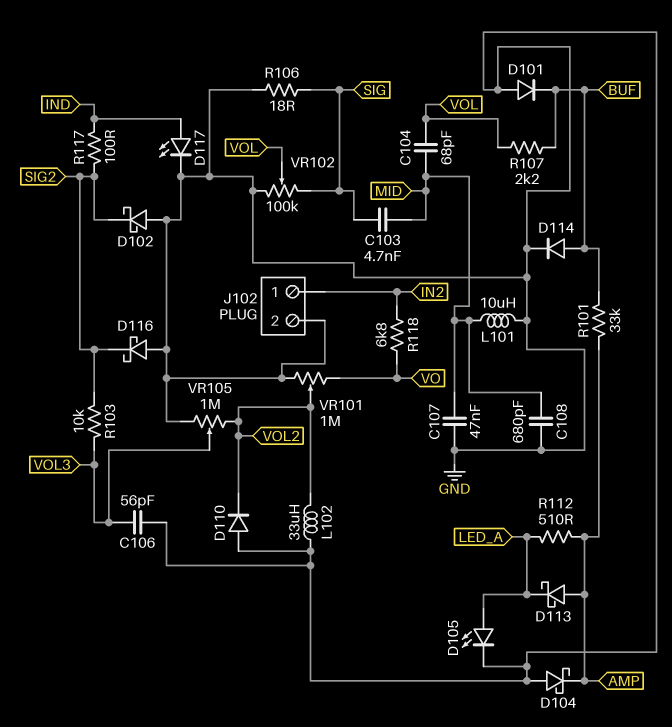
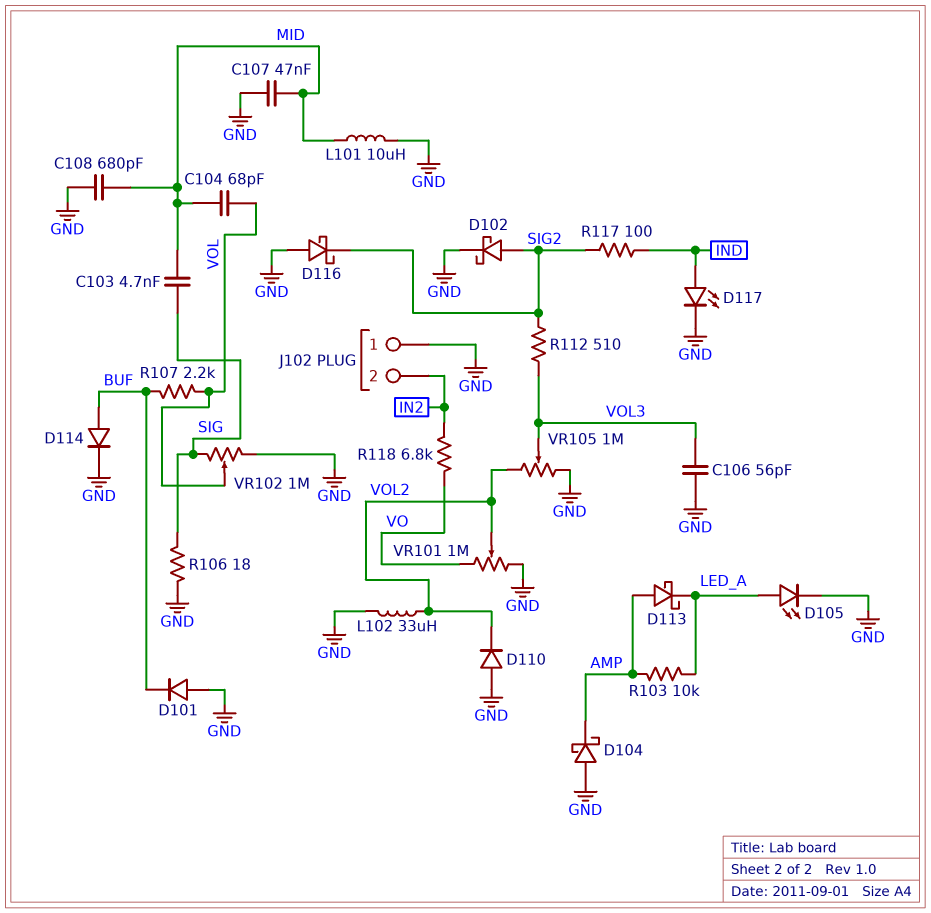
D102: schottky (A GND, K SIG2) -> schottky (A SIG2, K GND)
J102 pin 1: IN2 -> GND
J102 pin 2: GND -> IN2
R101: 33k (AMP, BUF) -> none
R103: 10k (SIG2, VOL3) -> 10k (AMP, LED_A)
R112: 510 (AMP, LED_A) -> 510 (SIG2, VOL3)
VR102: 100k (GND, SIG, wiper VOL) -> 1M (GND, SIG, wiper VOL)

